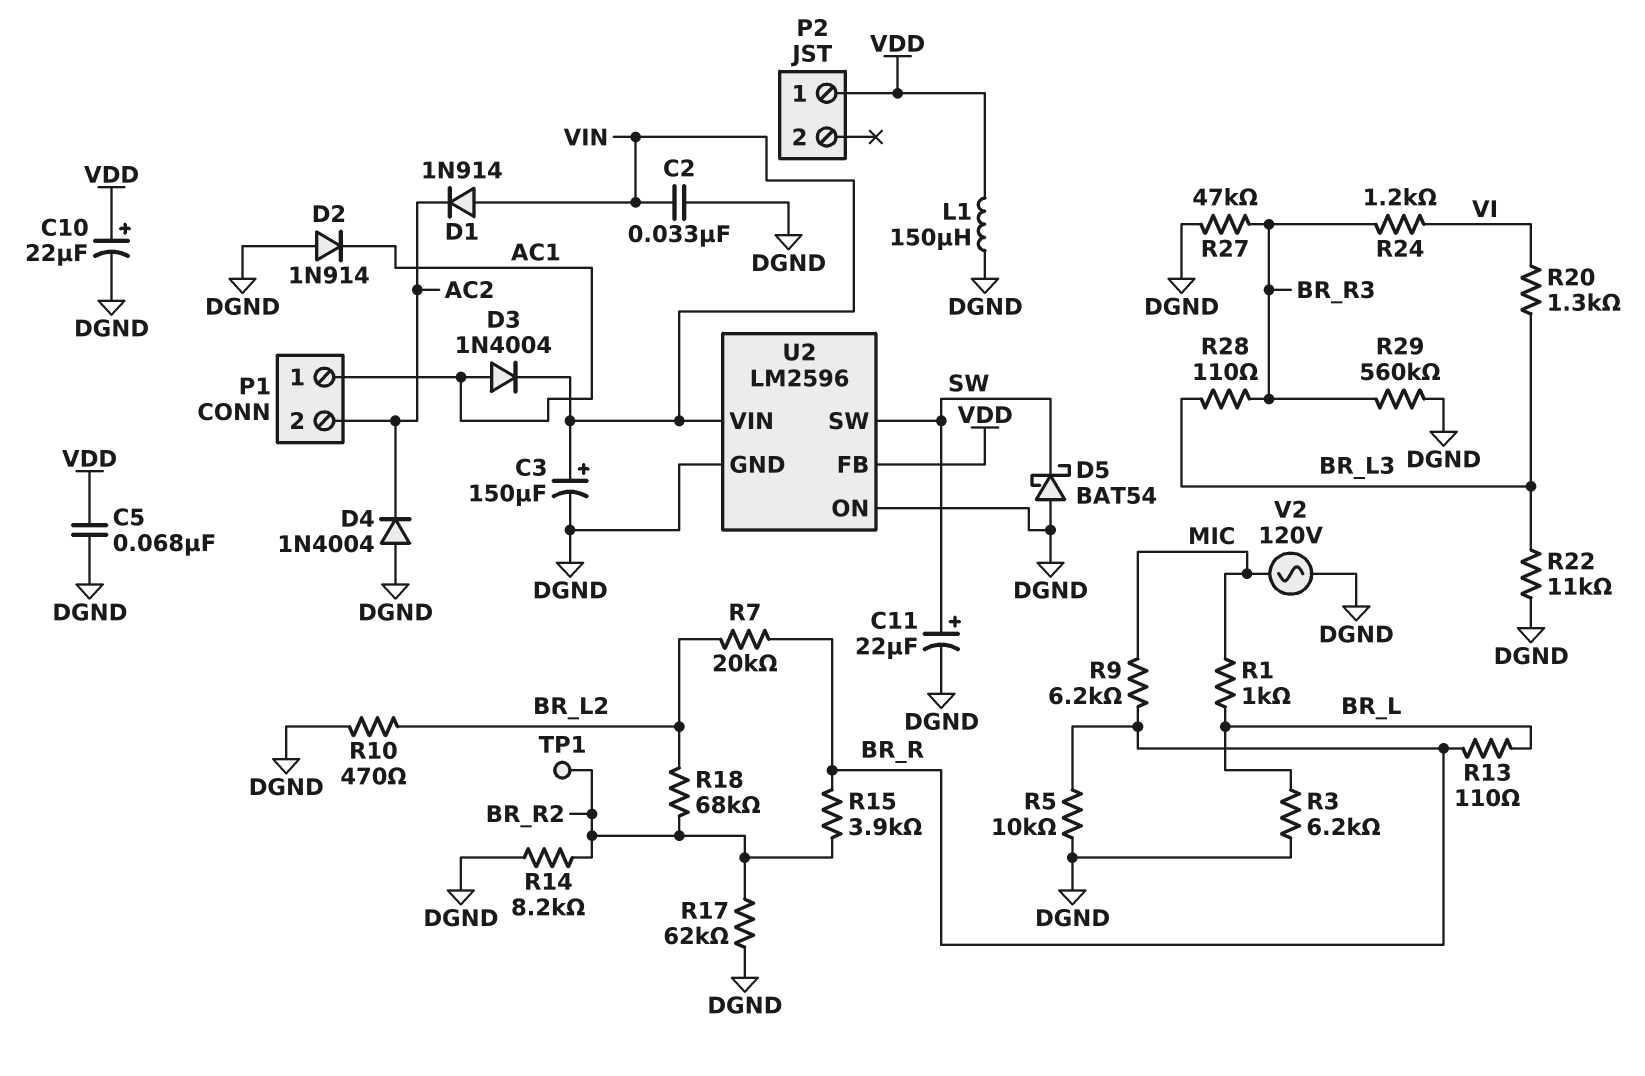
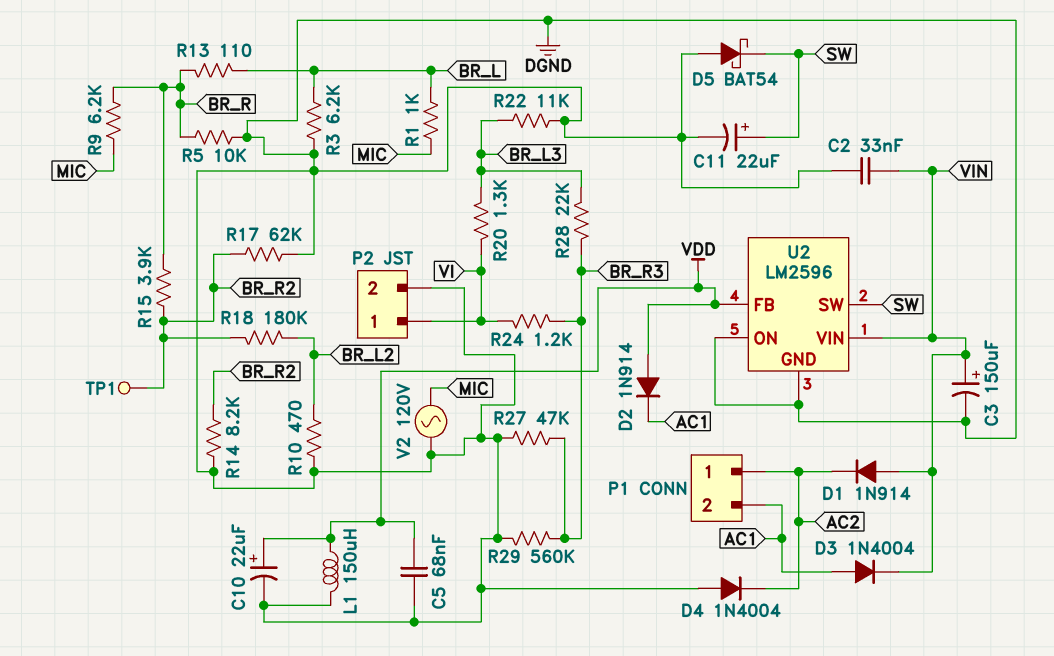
D2: diode 1N914 (A DGND, K AC1) -> diode 1N914 (A VDD, K AC1)
P1 pin 1: AC1 -> AC2
P1 pin 2: AC2 -> AC1
P2 pin 1: VDD -> VI
P2 pin 2: none -> DGND
R7: 20k (BR_L2, BR_R) -> none
R18: 68k (BR_L2, BR_R2) -> 180k (BR_L2, BR_R2)
R28: 110 (BR_L3, BR_R3) -> 22k (BR_L3, BR_R3)

